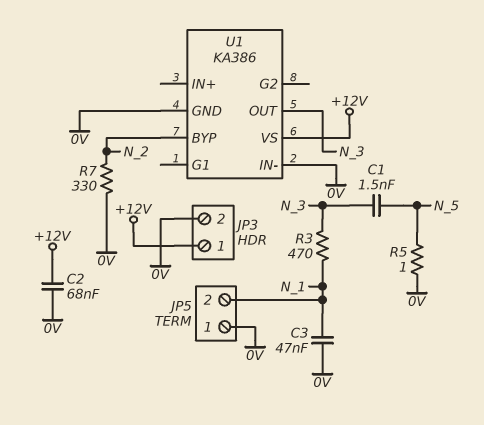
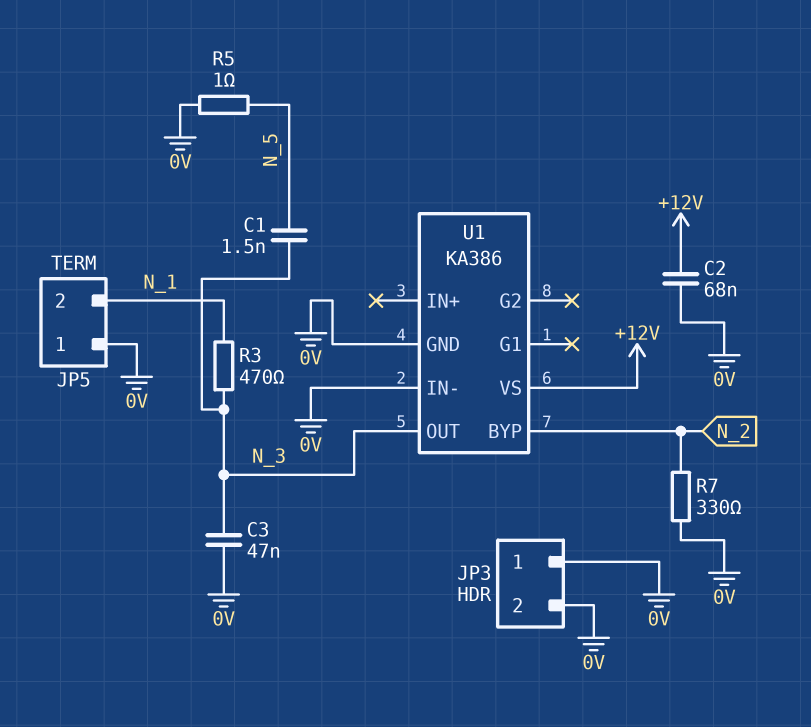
C3: 47nF (0V, N_1) -> 47nF (0V, N_3)
JP3 pin 1: +12V -> 0V

